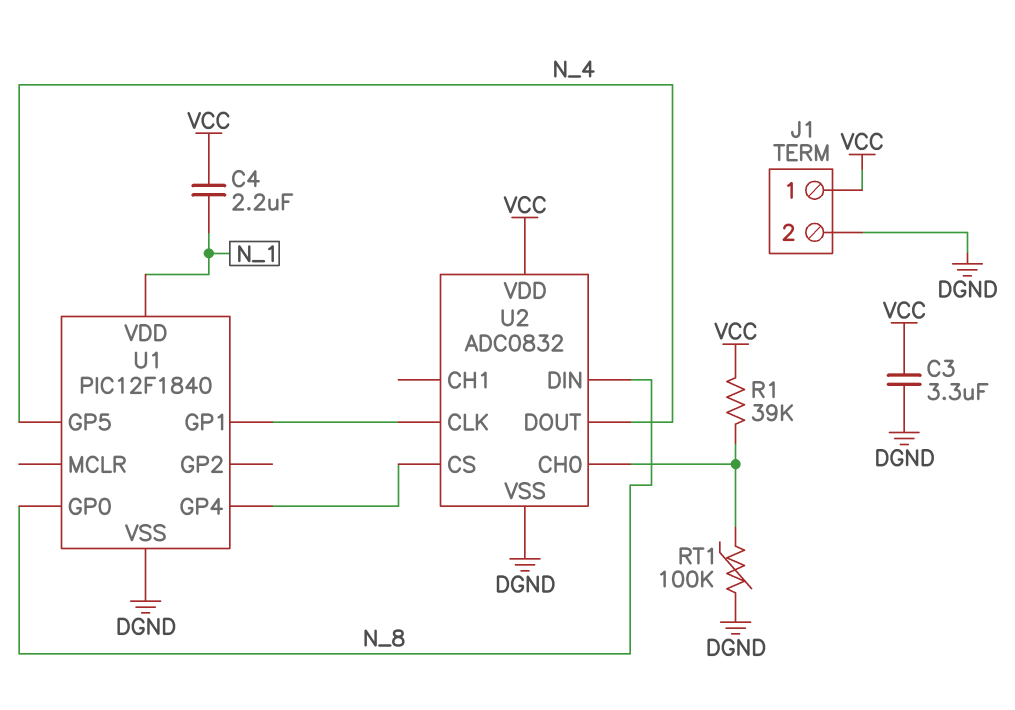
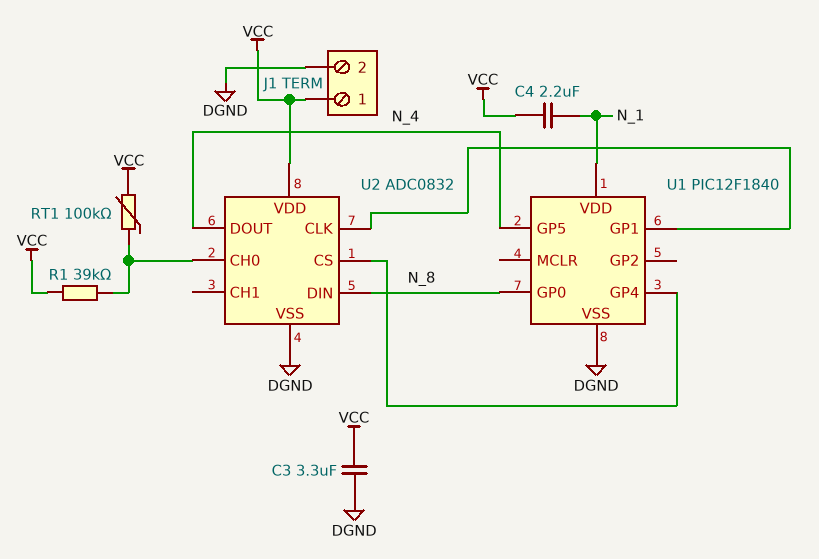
RT1: 100k (DGND, U2/CH0) -> 100k (U2/CH0, VCC)

